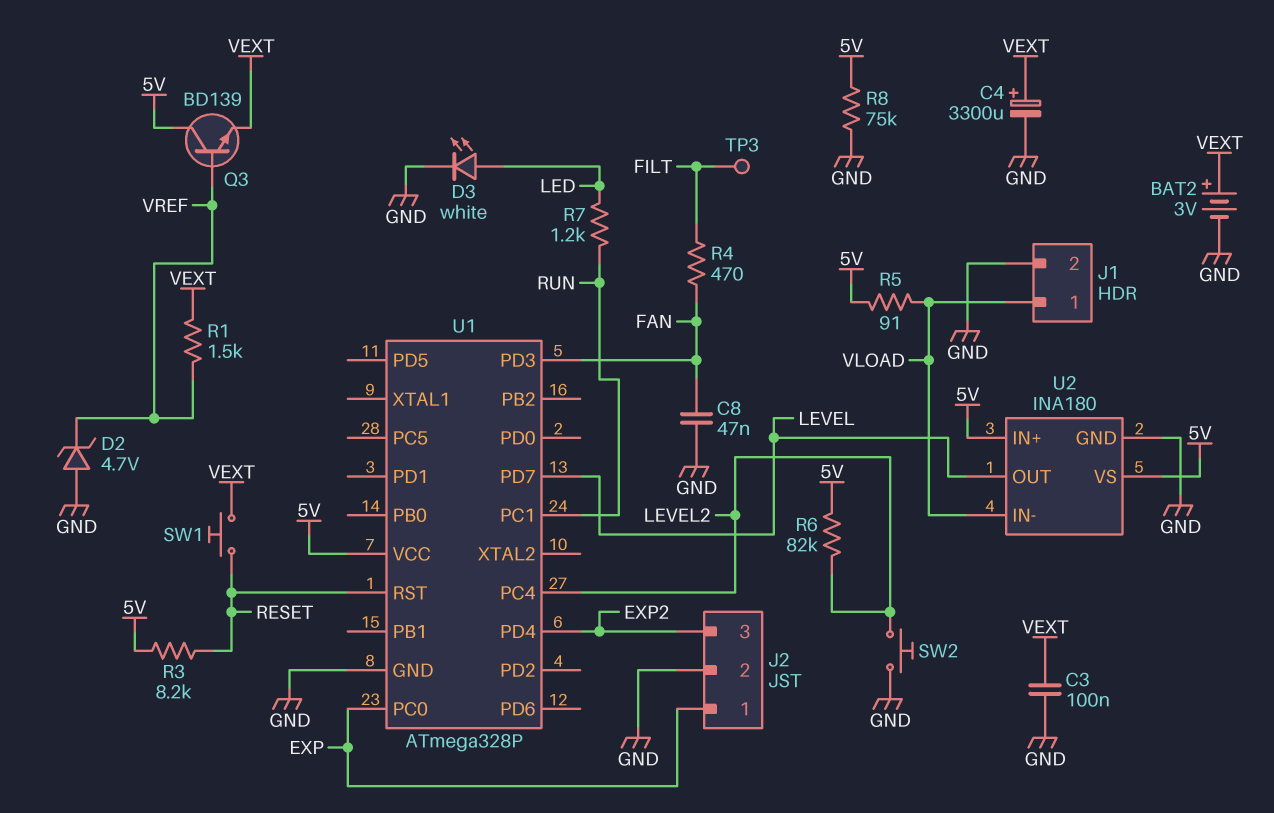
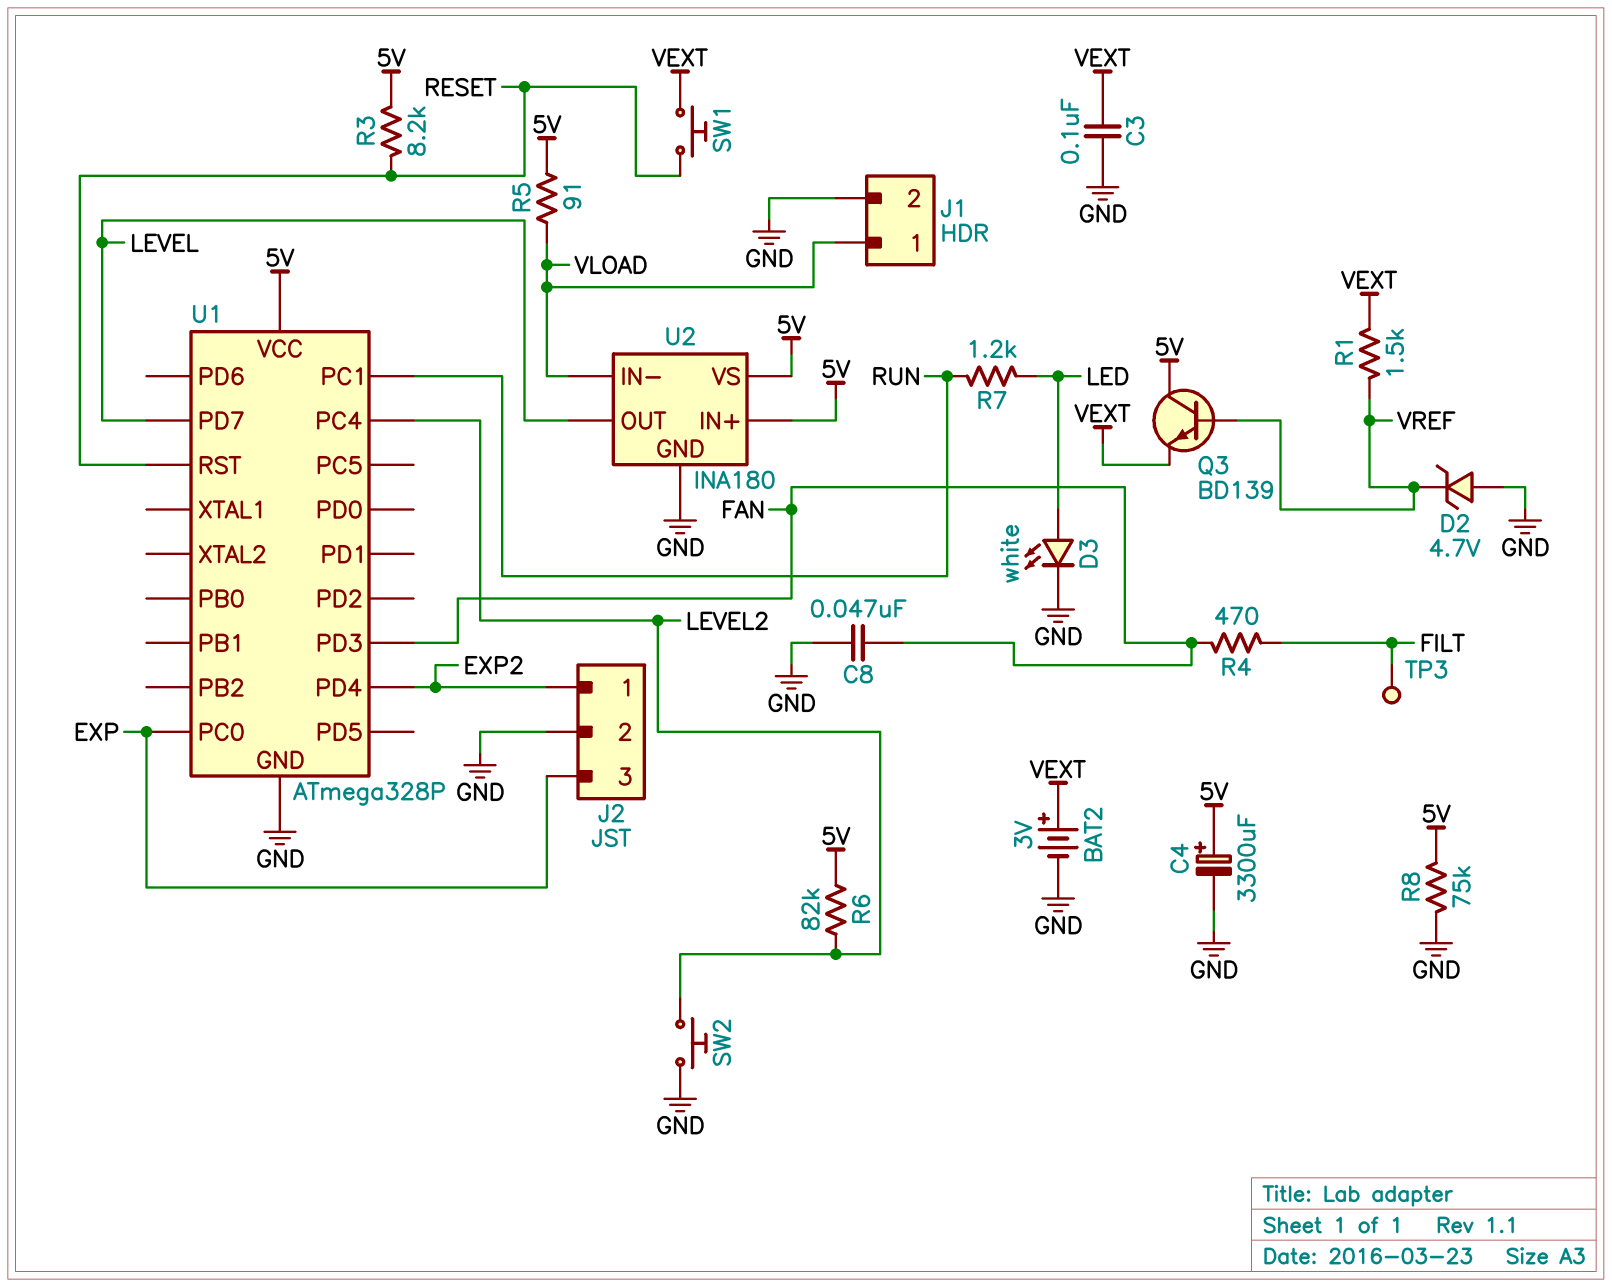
C4: 3300uF (plus VEXT, minus GND) -> 3300uF (plus 5V, minus GND)
J2 pin 1: EXP -> EXP2
J2 pin 3: EXP2 -> EXP

